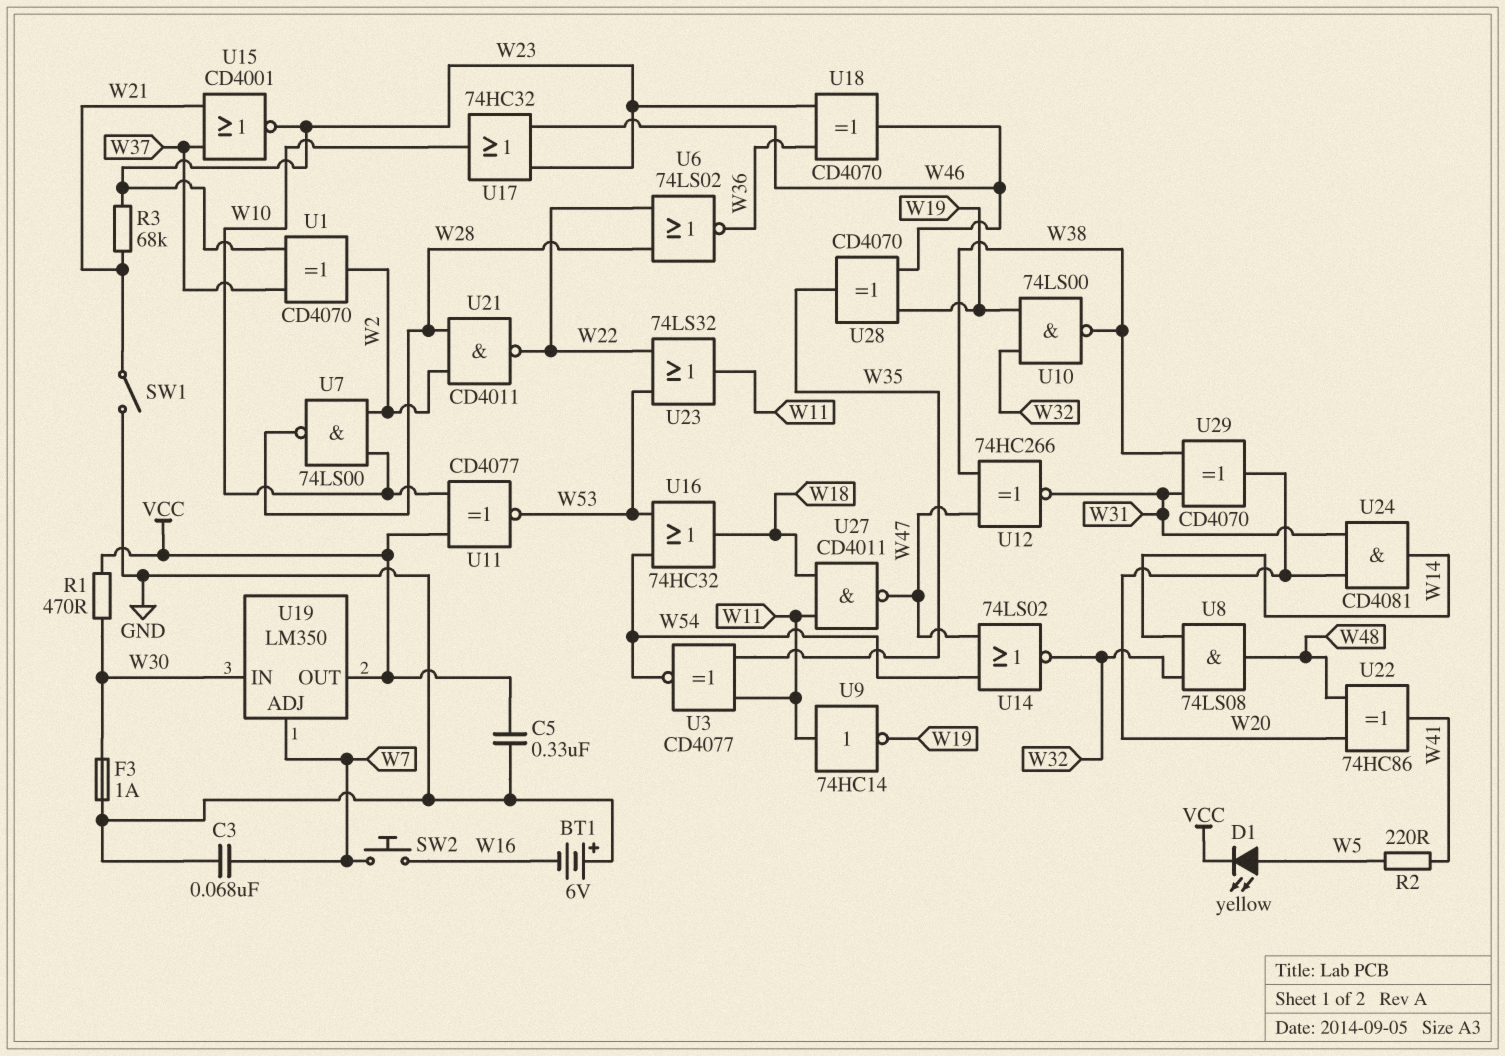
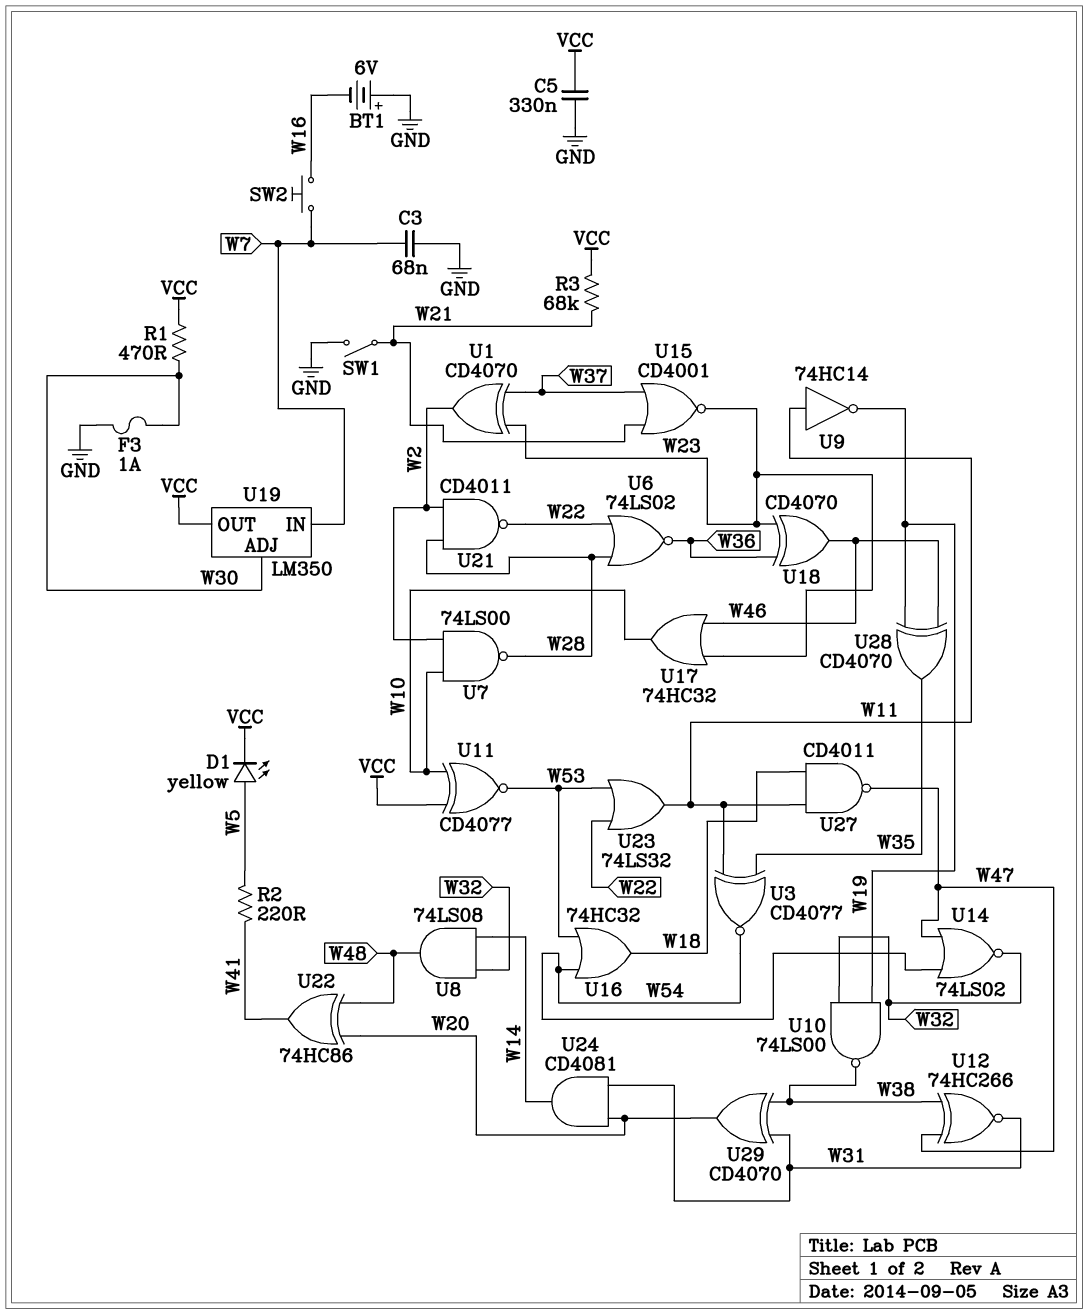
R3: 68k (W21, W23) -> 68k (VCC, W21)
U19 pin ADJ: W7 -> W30
U19 pin IN: W30 -> W7

